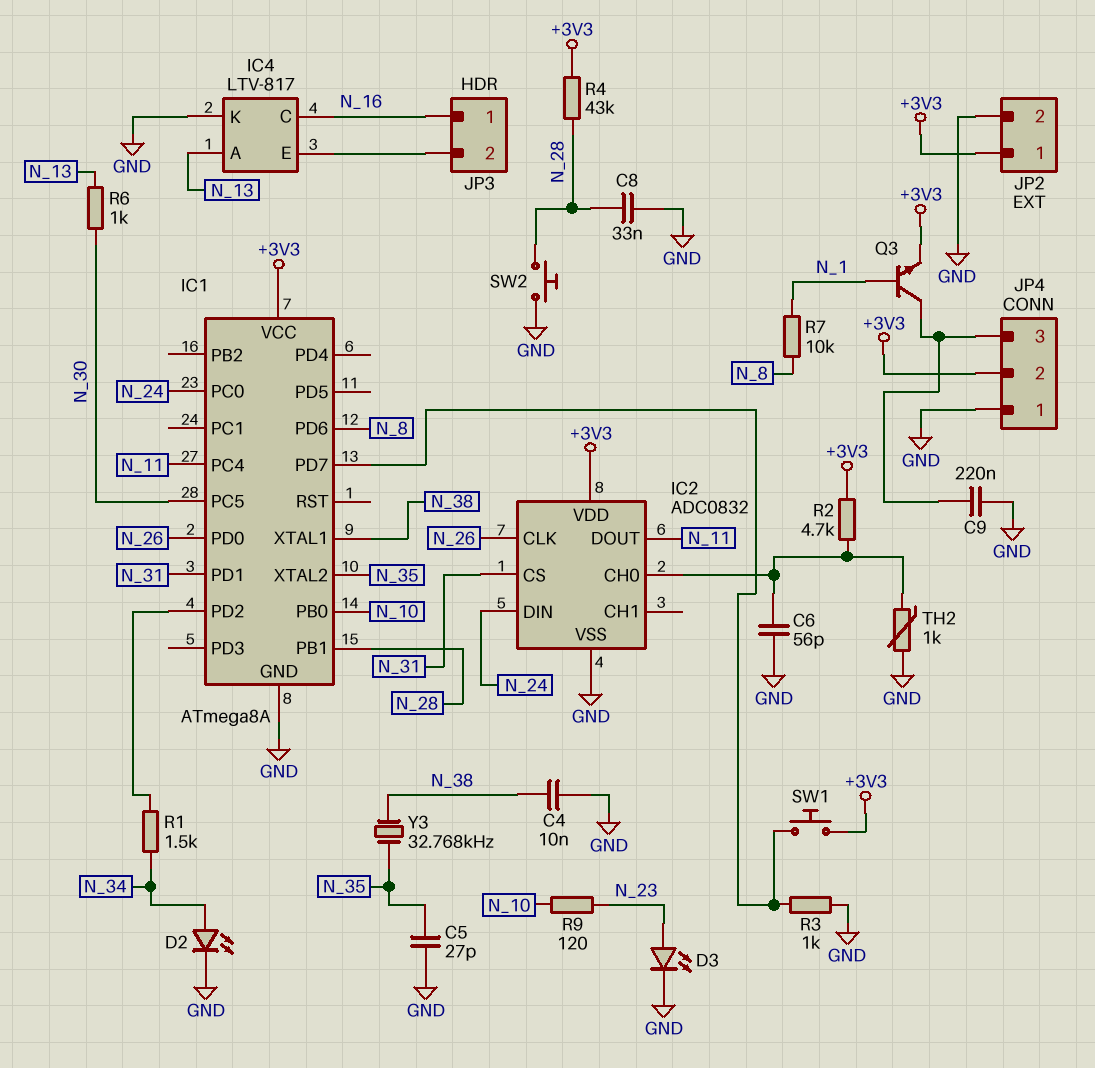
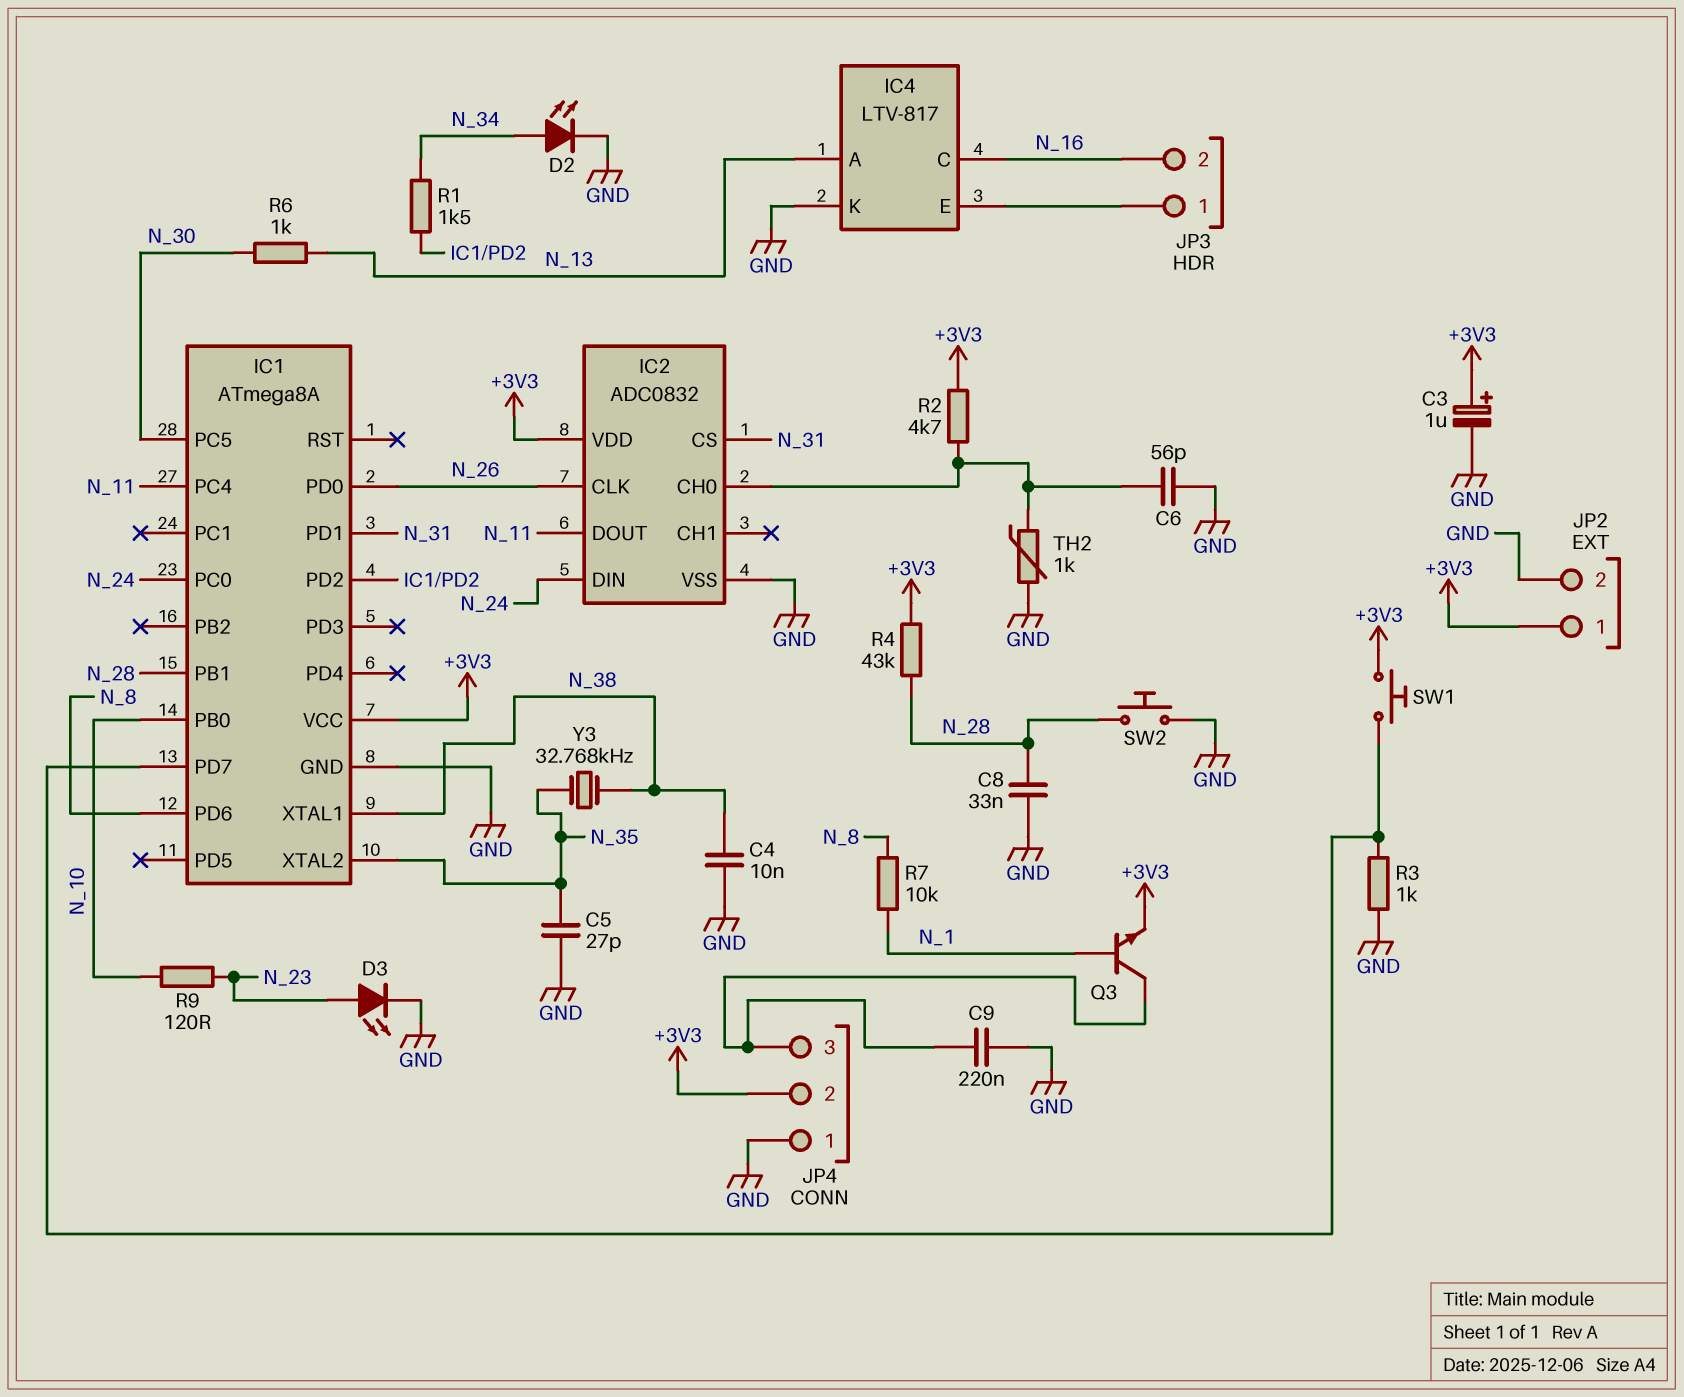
C3: none -> 1uF (plus +3V3, minus GND)
JP3 pin 1: N_16 -> IC4/E
JP3 pin 2: IC4/E -> N_16

